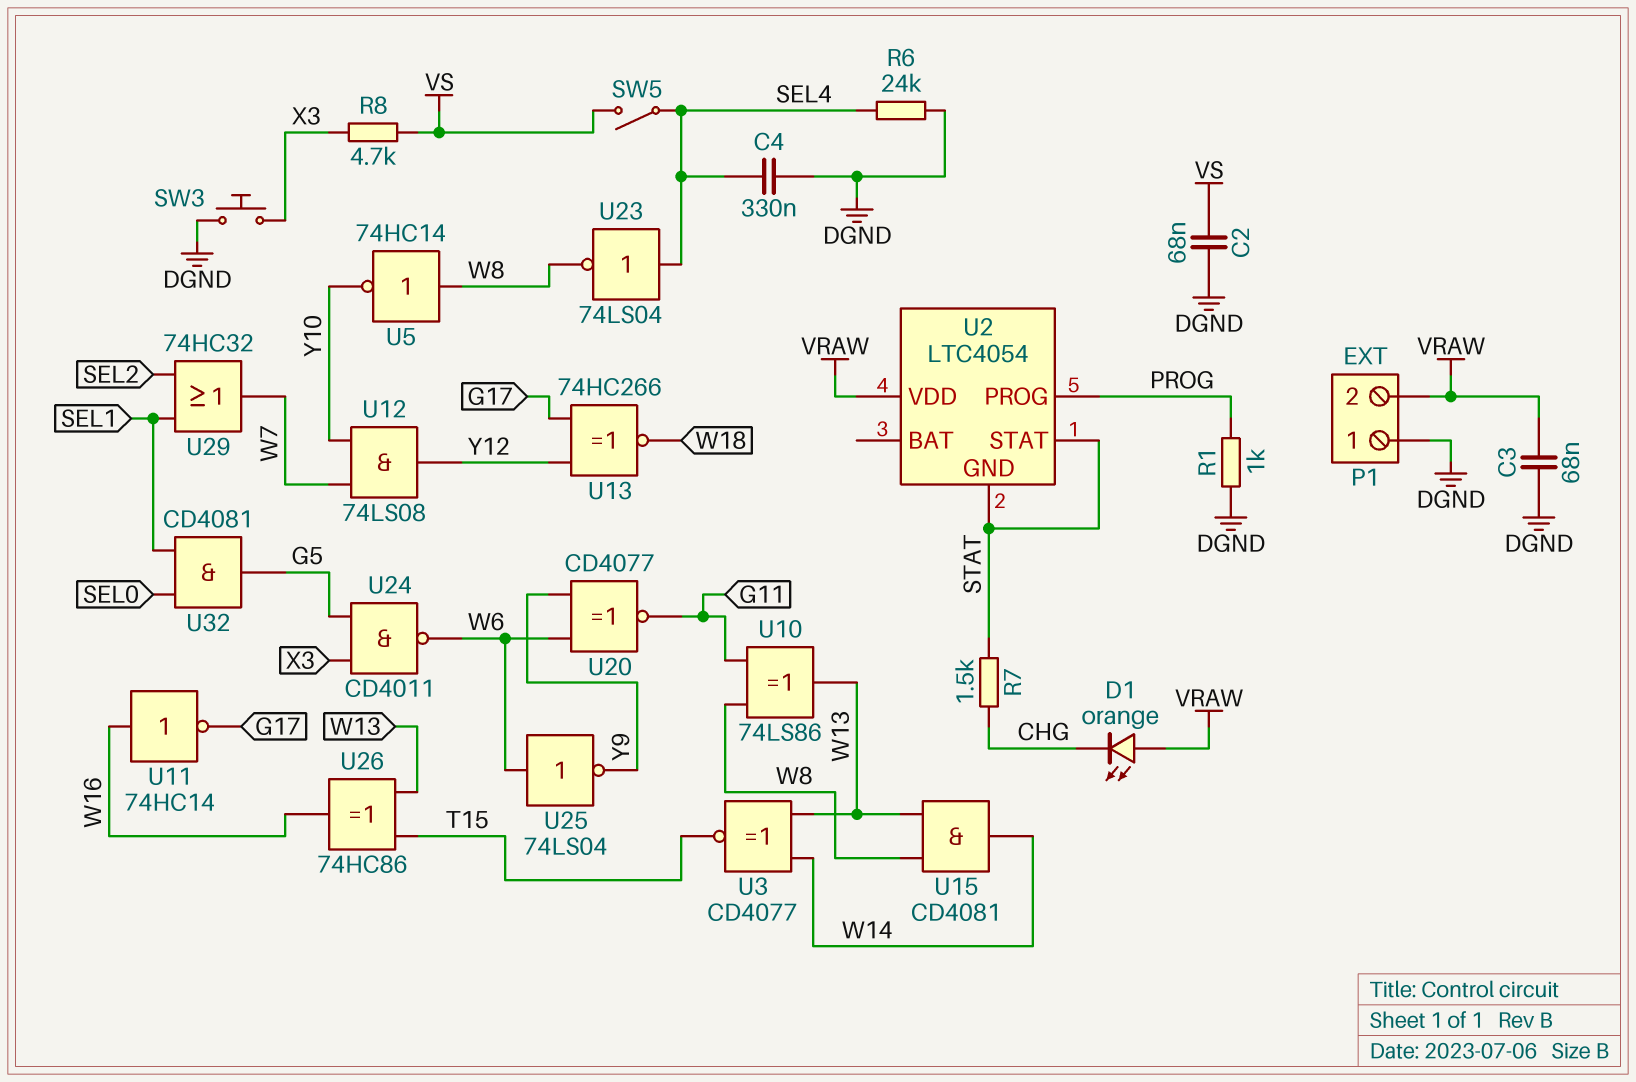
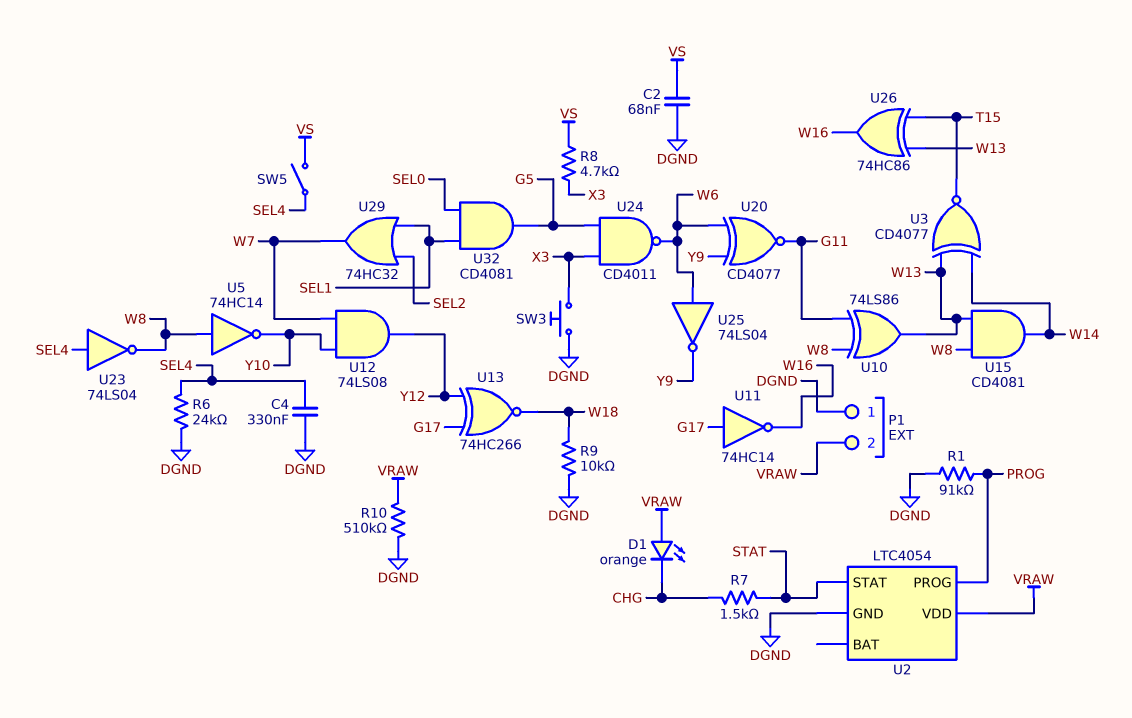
C3: 68nF (DGND, VRAW) -> none
R1: 1k (DGND, PROG) -> 91k (DGND, PROG)
R9: none -> 10k (DGND, W18)
R10: none -> 510k (DGND, VRAW)
U2 pin GND: STAT -> DGND
U11: NOT 74HC14 (in W16, out G17) -> NOT 74HC14 (in G17, out W16)

